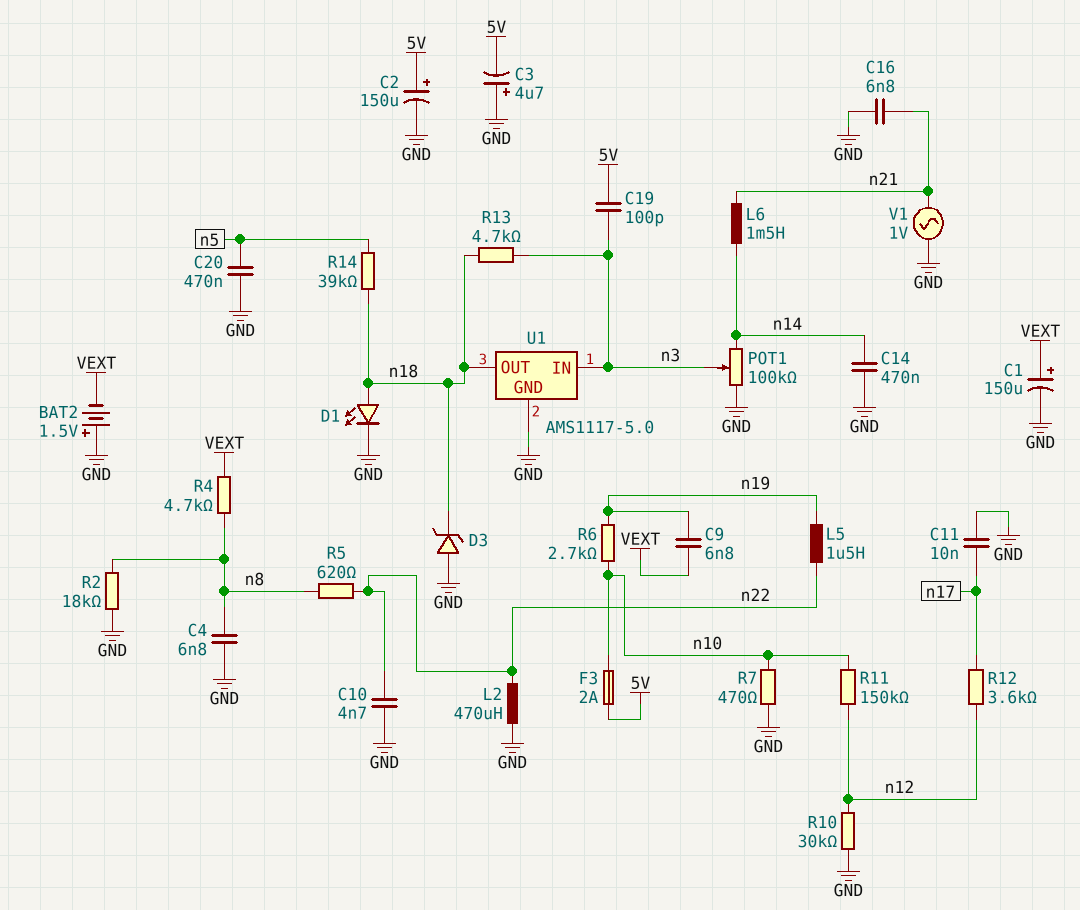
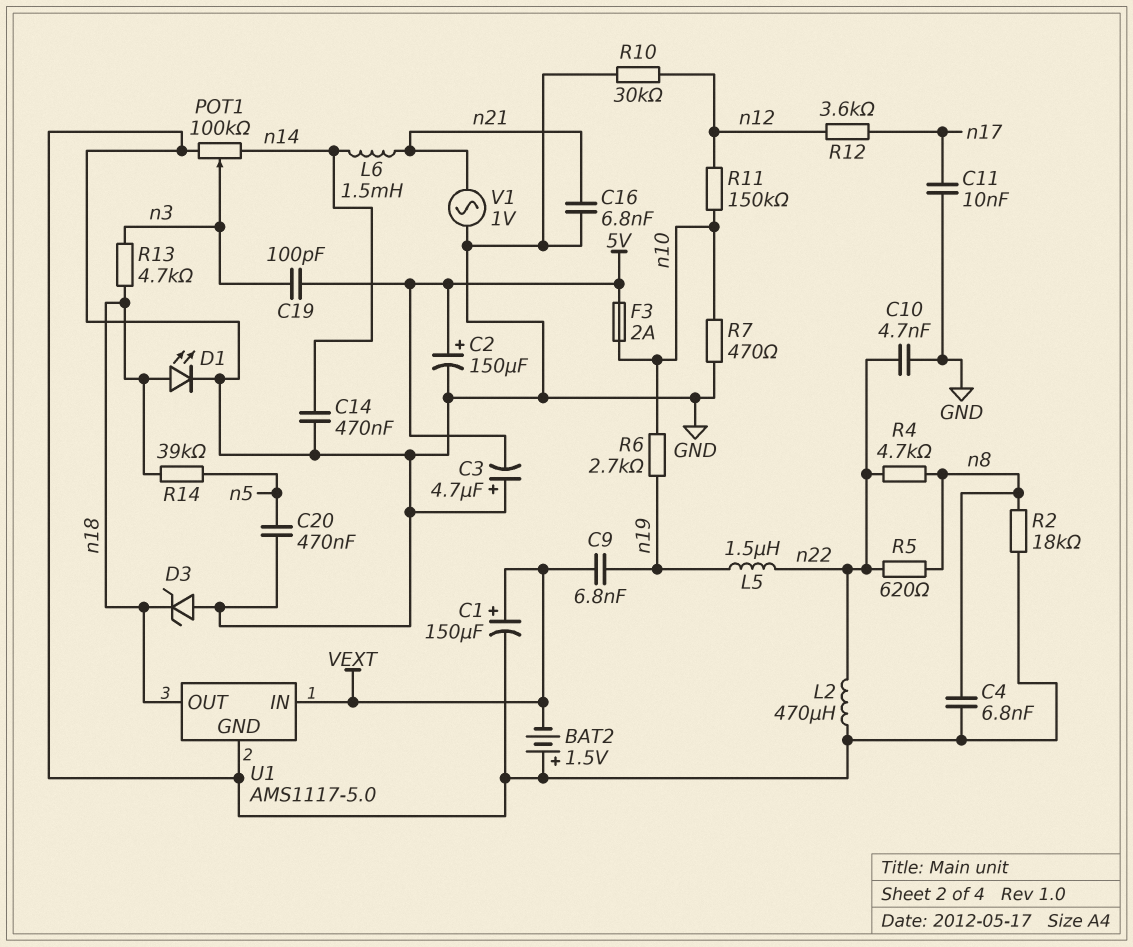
R4: 4.7k (VEXT, n8) -> 4.7k (n8, n22)
U1 pin IN: n3 -> VEXT

